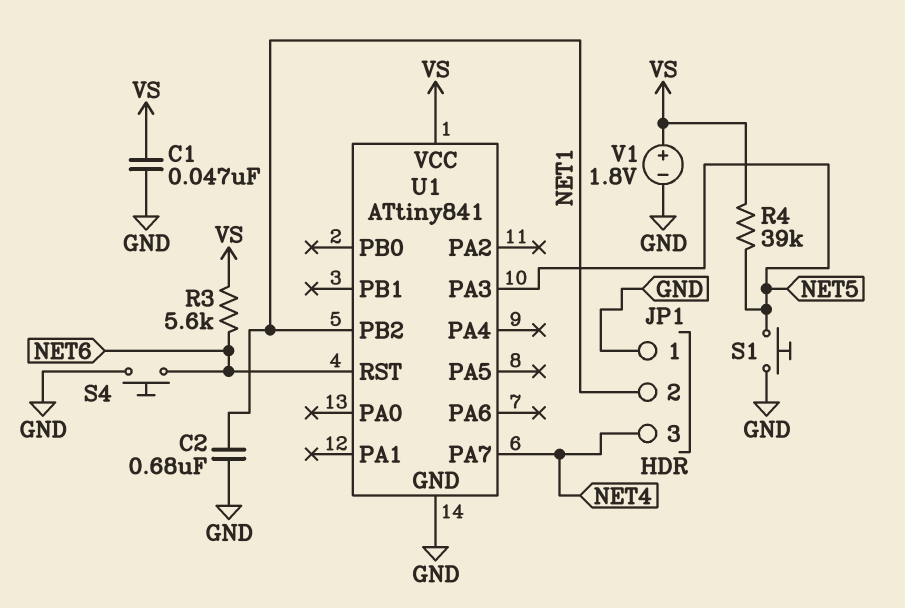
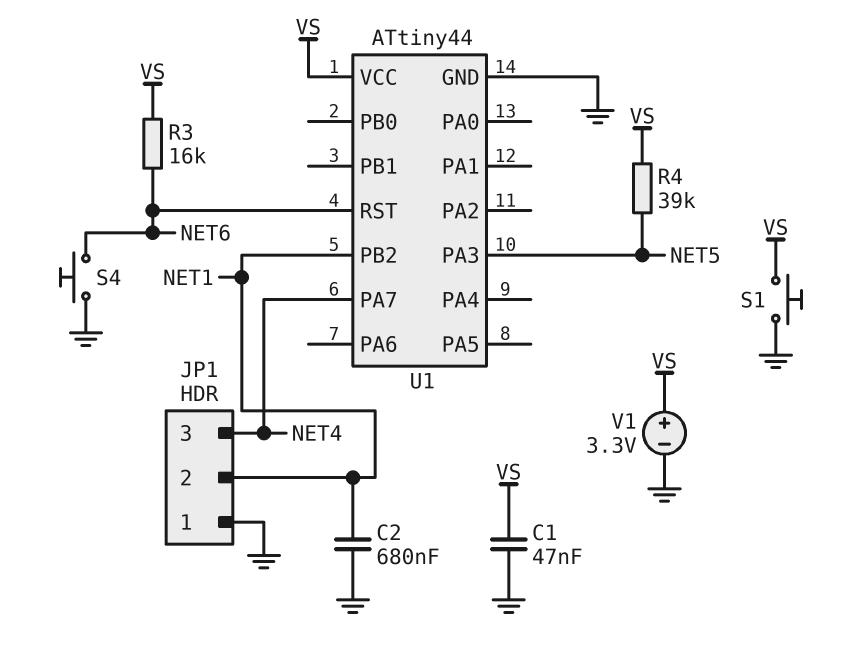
R3: 5.6k (NET6, VS) -> 16k (NET6, VS)
S1: button (GND, NET5) -> button (GND, VS)
U1: ATtiny841 -> ATtiny44
V1: 1.8V (plus VS, minus GND) -> 3.3V (plus VS, minus GND)

